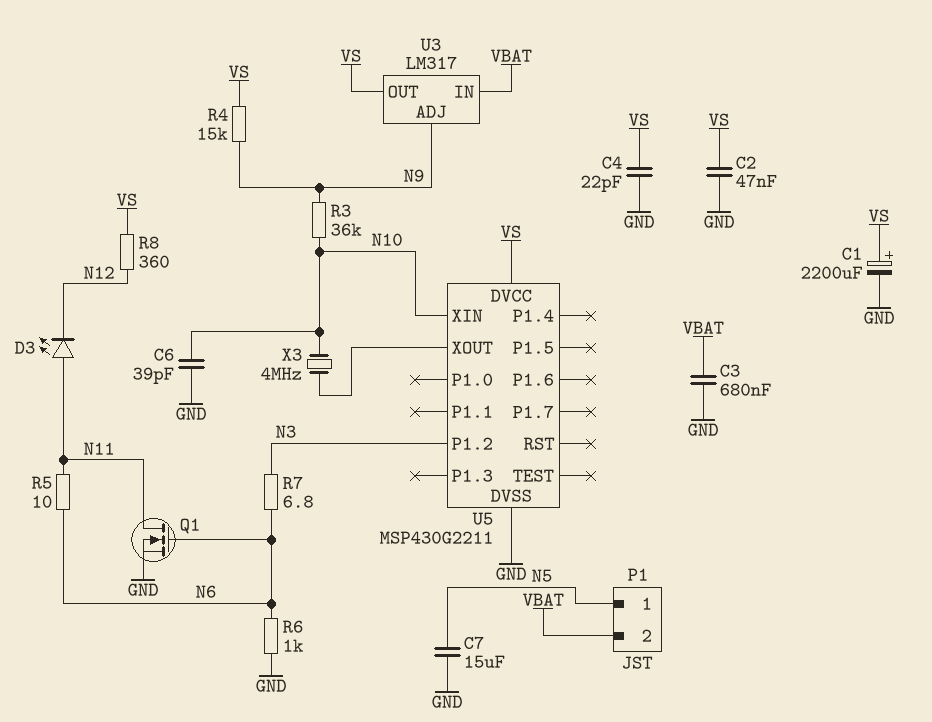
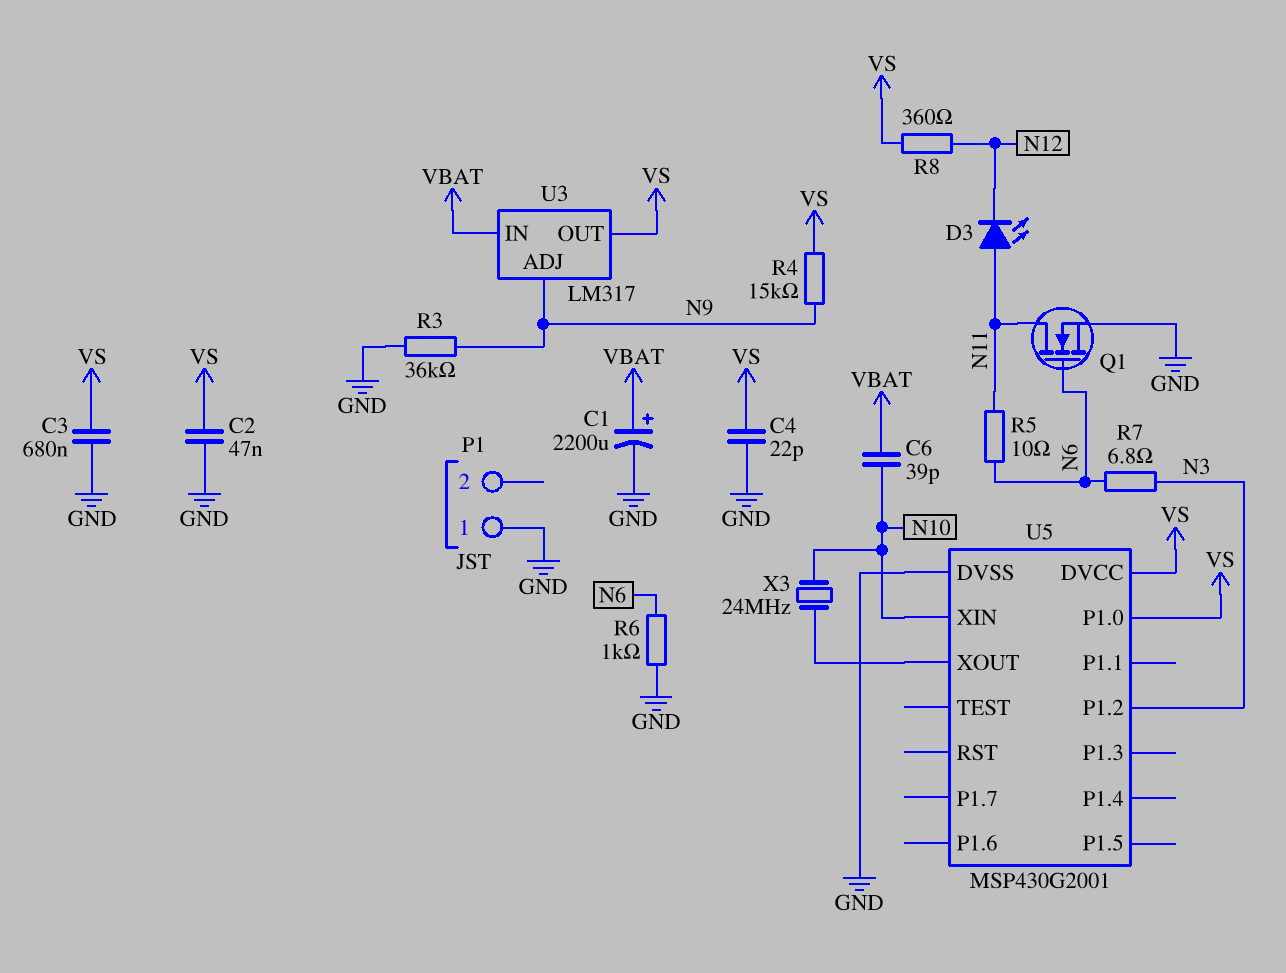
C1: 2200uF (plus VS, minus GND) -> 2200uF (plus VBAT, minus GND)
C3: 680nF (GND, VBAT) -> 680nF (GND, VS)
C6: 39pF (GND, N10) -> 39pF (N10, VBAT)
C7: 15uF (GND, N5) -> none
P1 pin 1: N5 -> GND
P1 pin 2: VBAT -> none
R3: 36k (N9, N10) -> 36k (GND, N9)
U5: MSP430G2211 -> MSP430G2001
U5 pin P1.0: none -> VS
X3: 4MHz (N10, U5/XOUT) -> 24MHz (N10, U5/XOUT)

